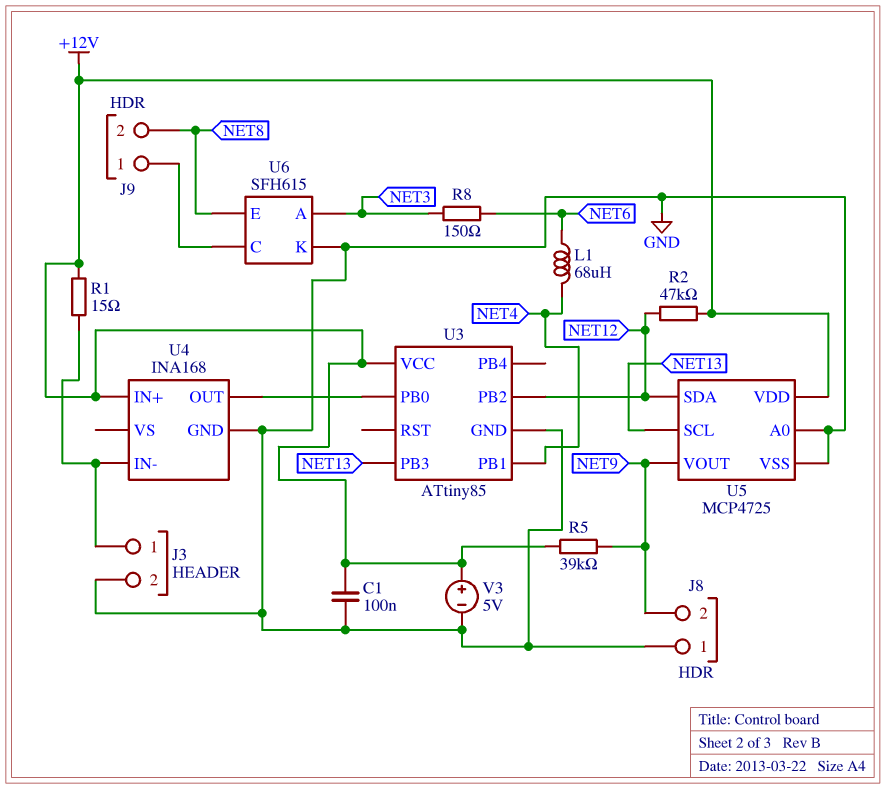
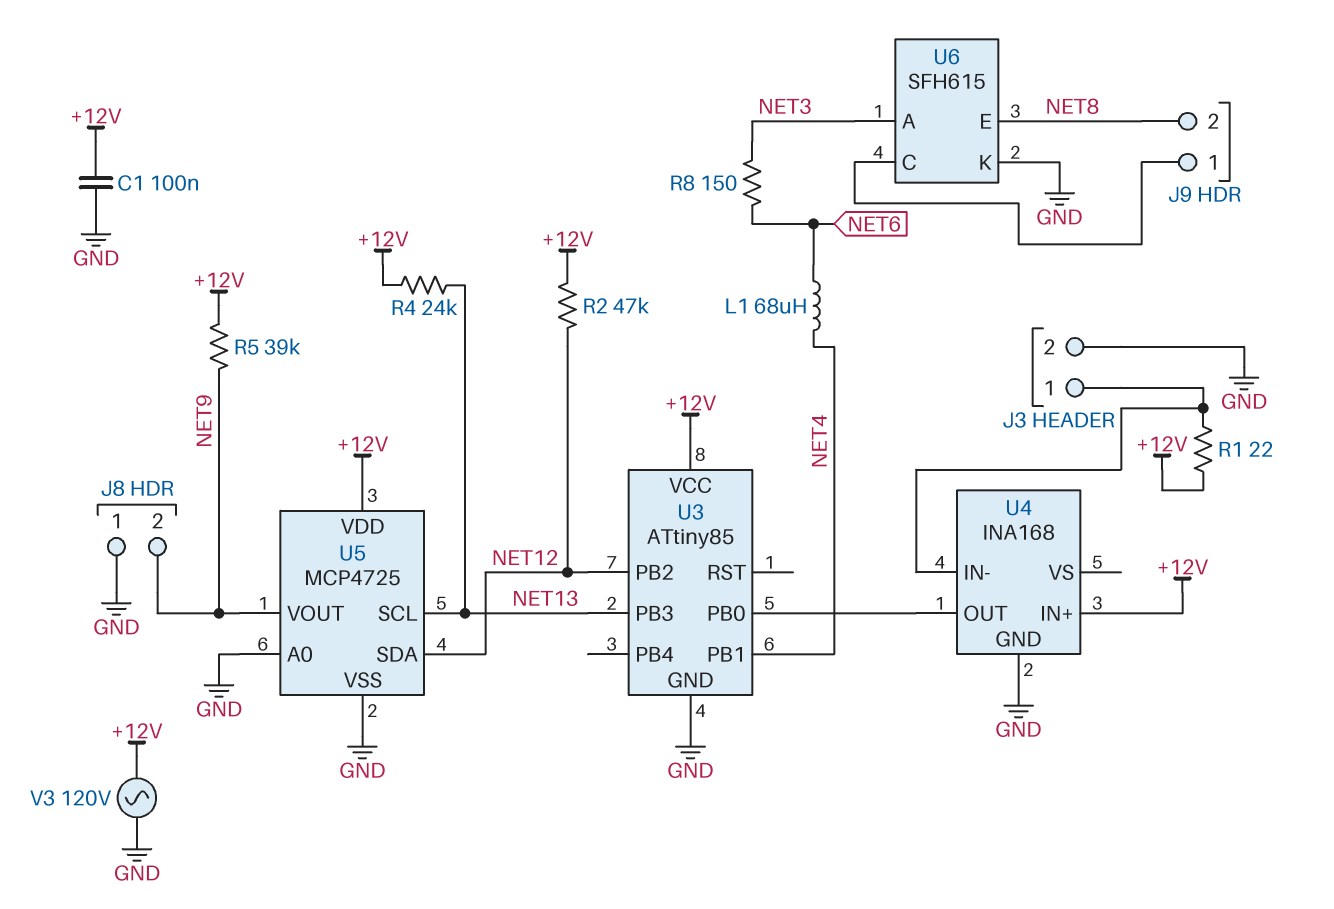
R1: 15 (+12V, J3/1) -> 22 (+12V, J3/1)
R4: none -> 24k (+12V, NET13)
V3: 5V (plus +12V, minus GND) -> AC 120V (+12V, GND)

